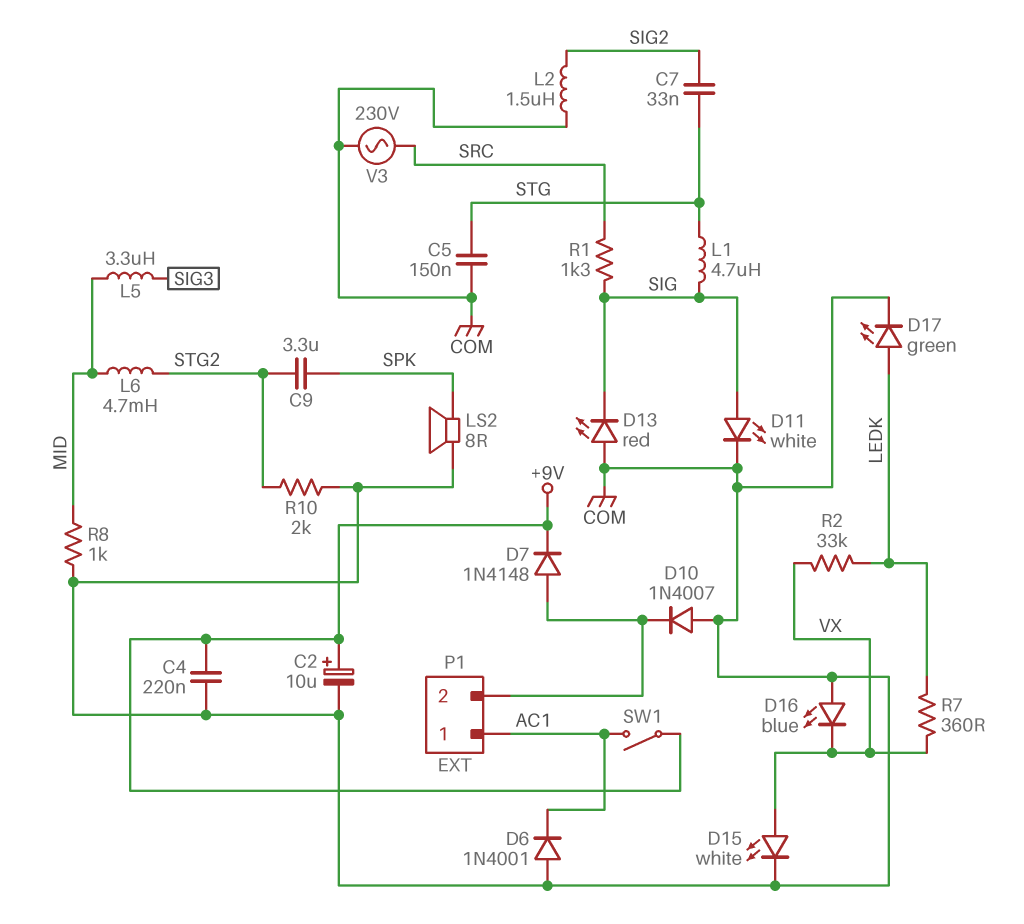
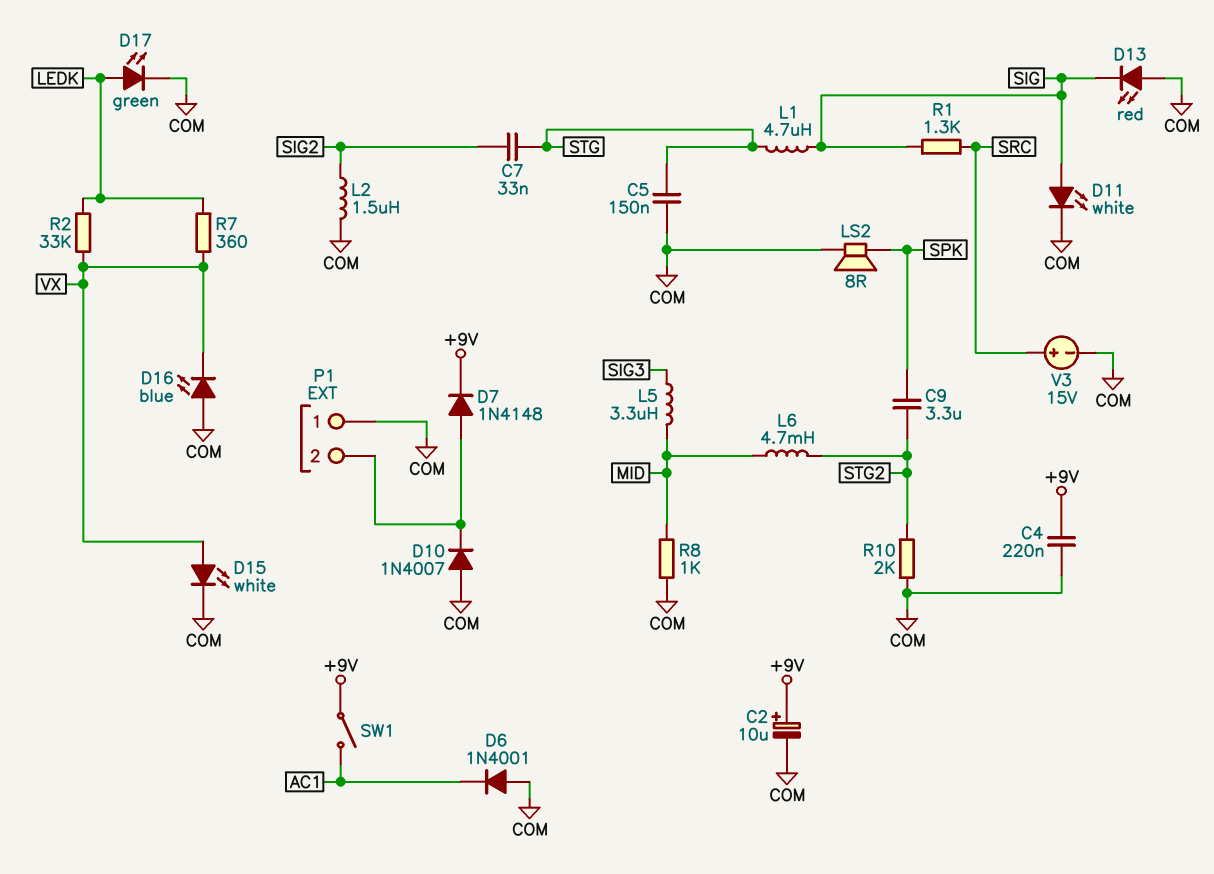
P1 pin 1: AC1 -> COM
V3: AC 230V (COM, SRC) -> 15V (plus SRC, minus COM)

